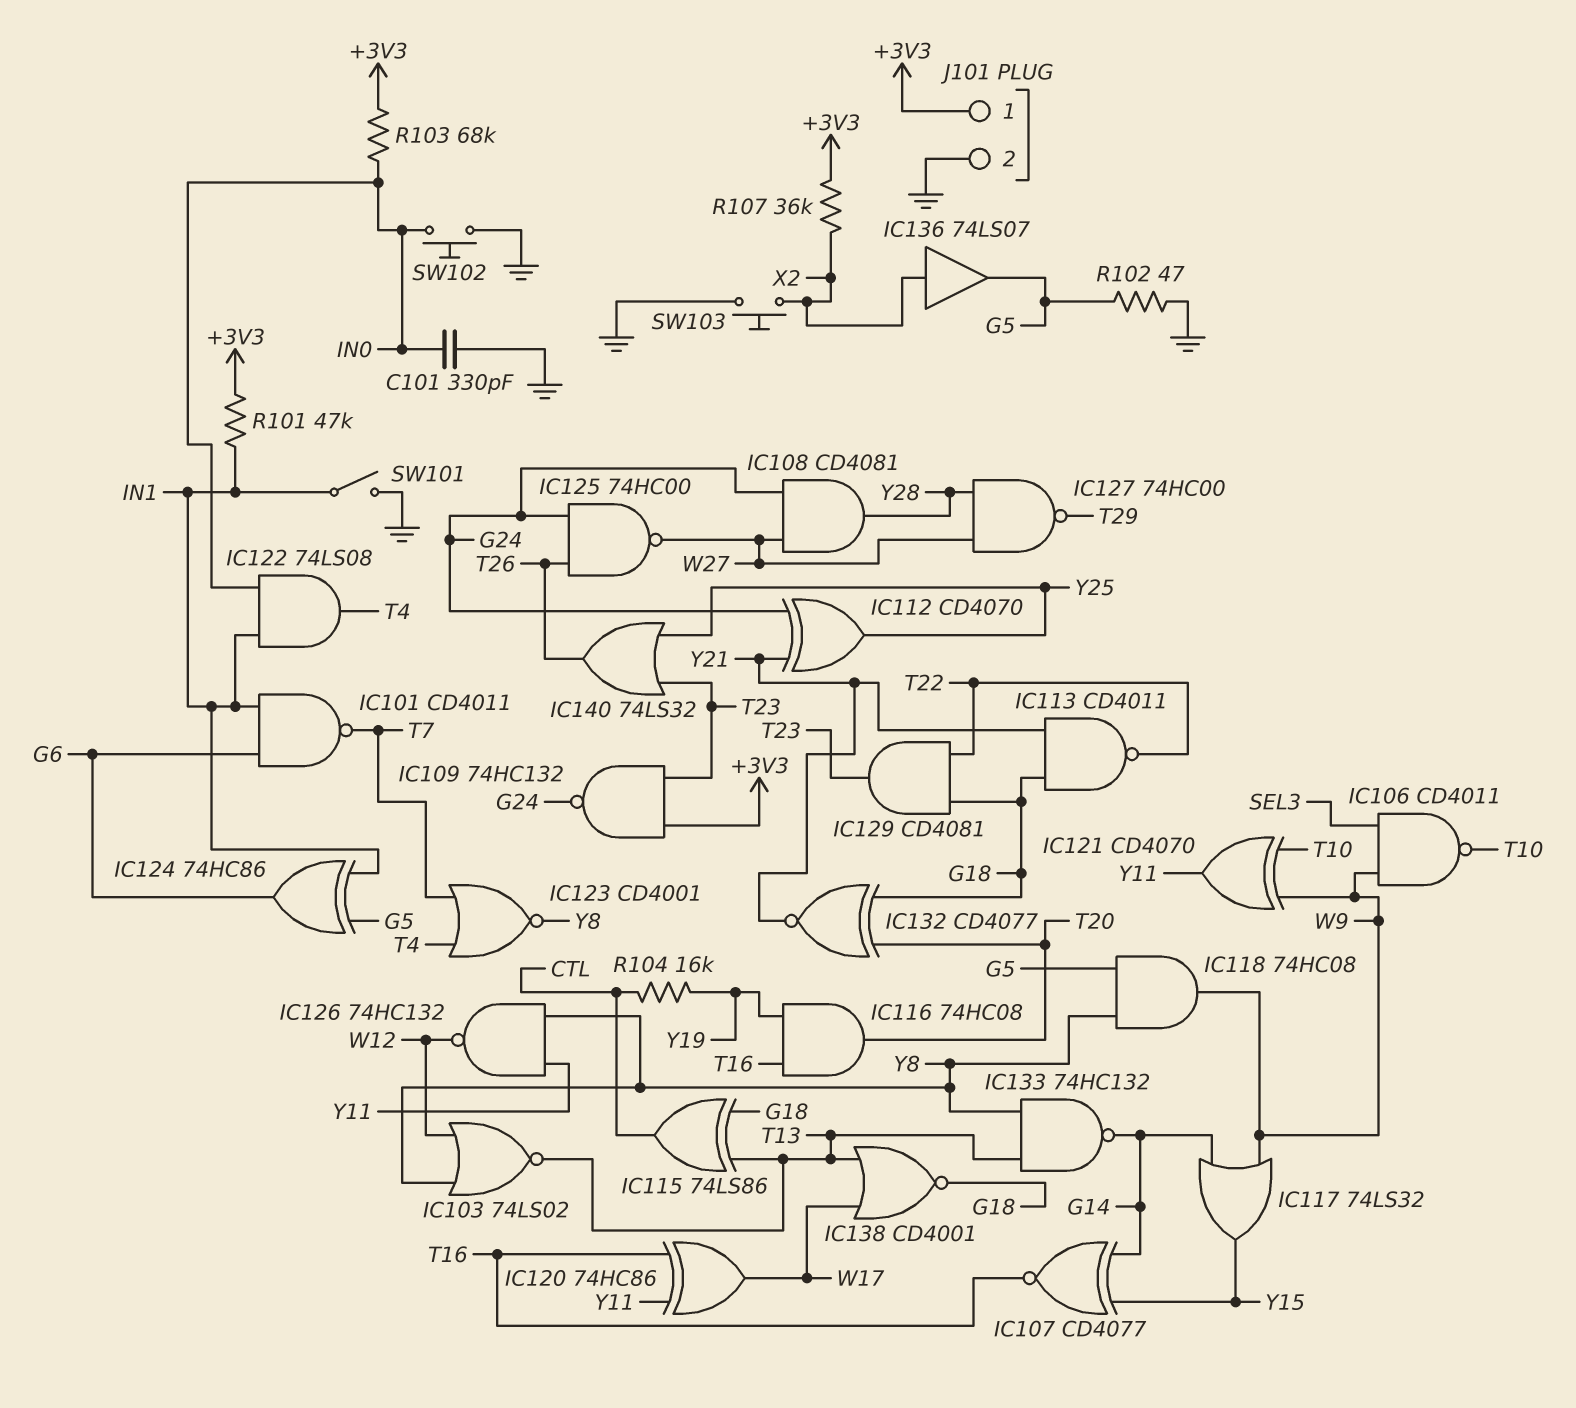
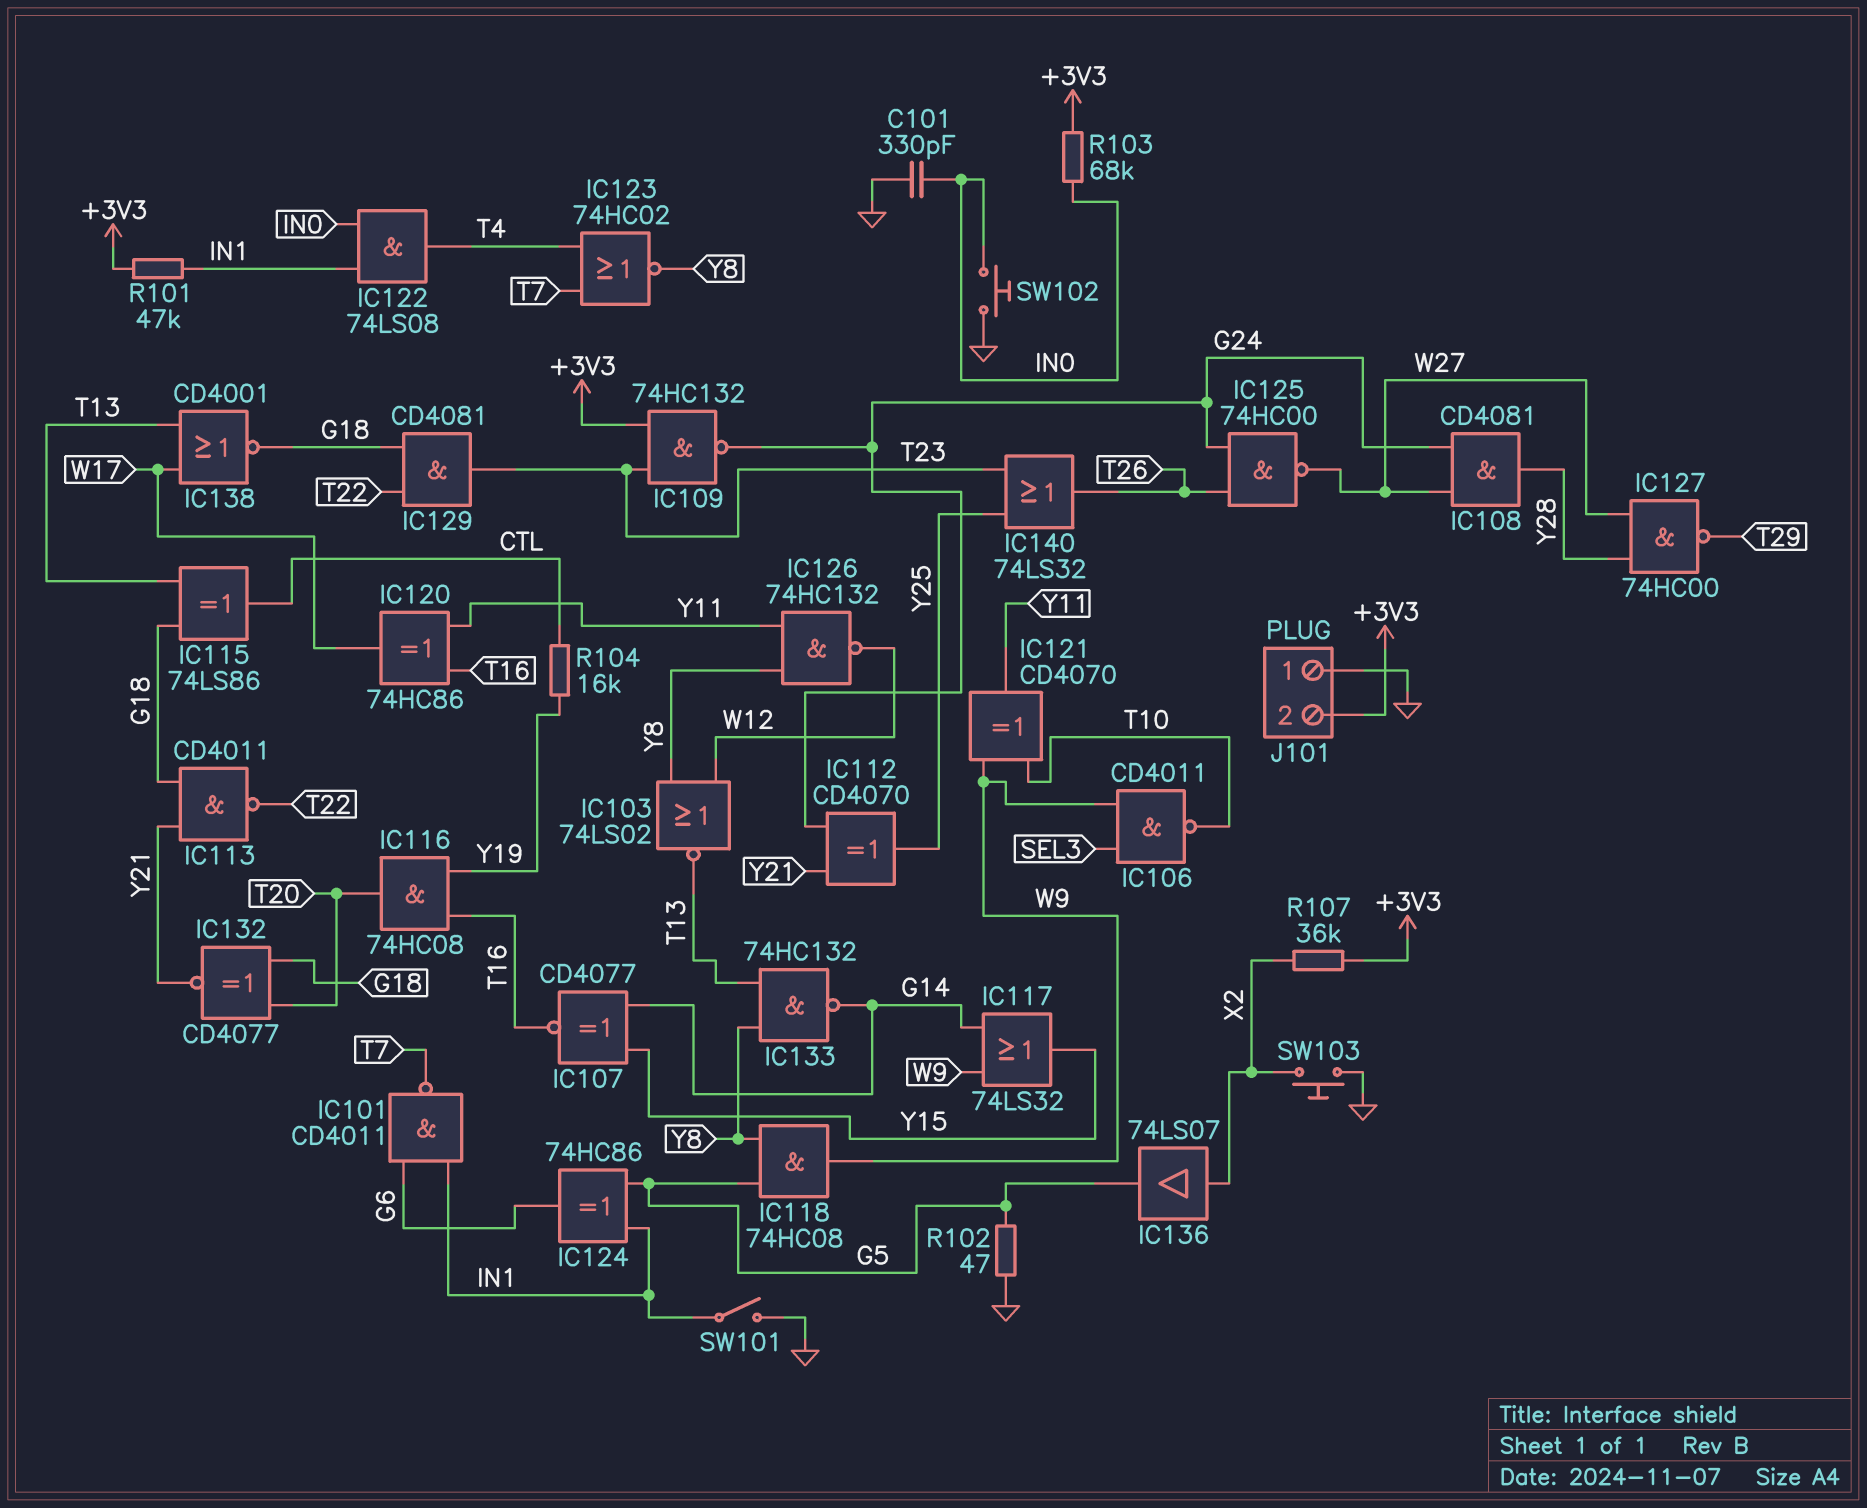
IC123: NOR CD4001 (in T4, in T7, out Y8) -> NOR 74HC02 (in T4, in T7, out Y8)
J101 pin 1: +3V3 -> GND
J101 pin 2: GND -> +3V3

